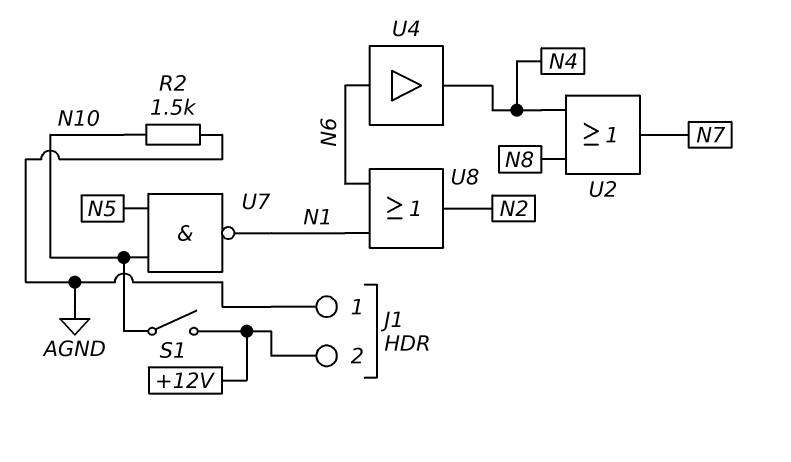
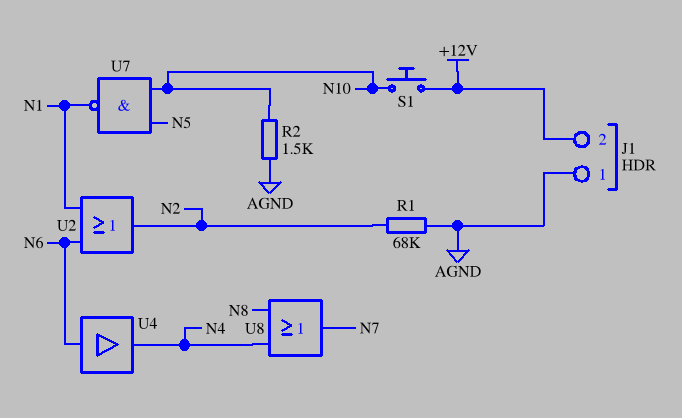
R1: none -> 68k (AGND, N2)
S1: switch (+12V, N10) -> button (+12V, N10)
U2: OR (in N4, in N8, out N7) -> OR (in N1, in N6, out N2)
U8: OR (in N1, in N6, out N2) -> OR (in N4, in N8, out N7)

